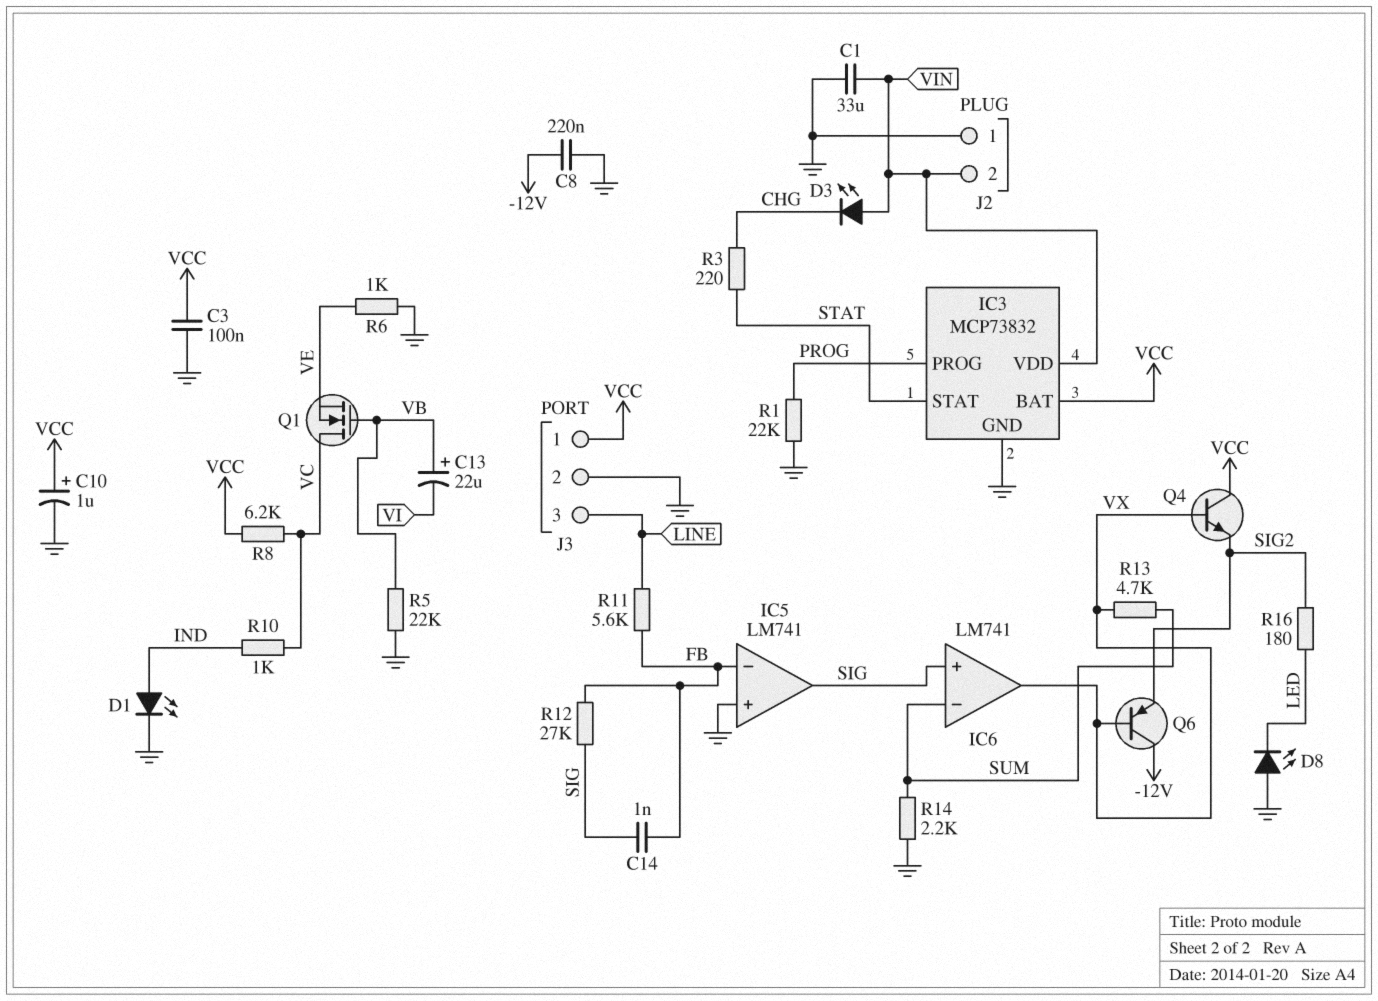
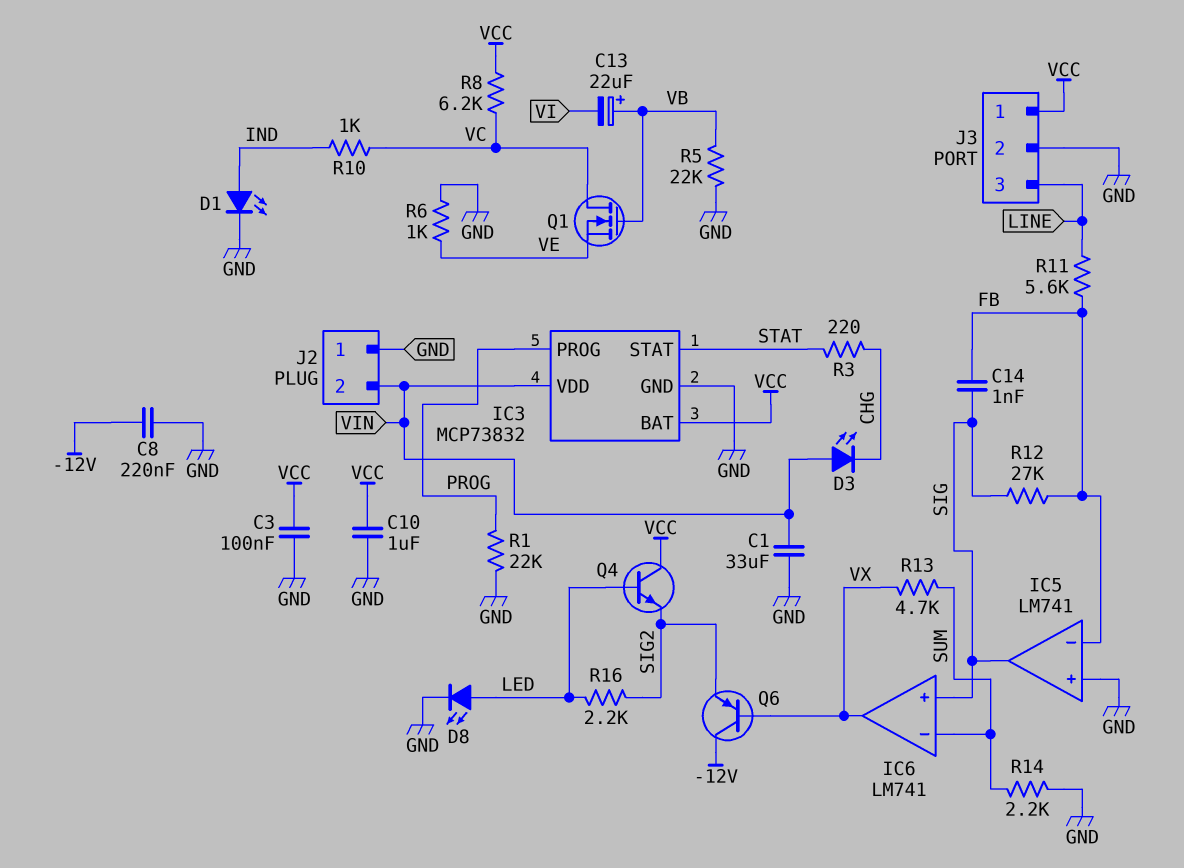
C10: 1uF (plus VCC, minus GND) -> 1uF (GND, VCC)
D8: LED (A GND, K LED) -> LED (A LED, K GND)
Q4: NPN (B VX, C VCC, E SIG2) -> NPN (B LED, C VCC, E SIG2)
R16: 180 (LED, SIG2) -> 2.2k (LED, SIG2)

